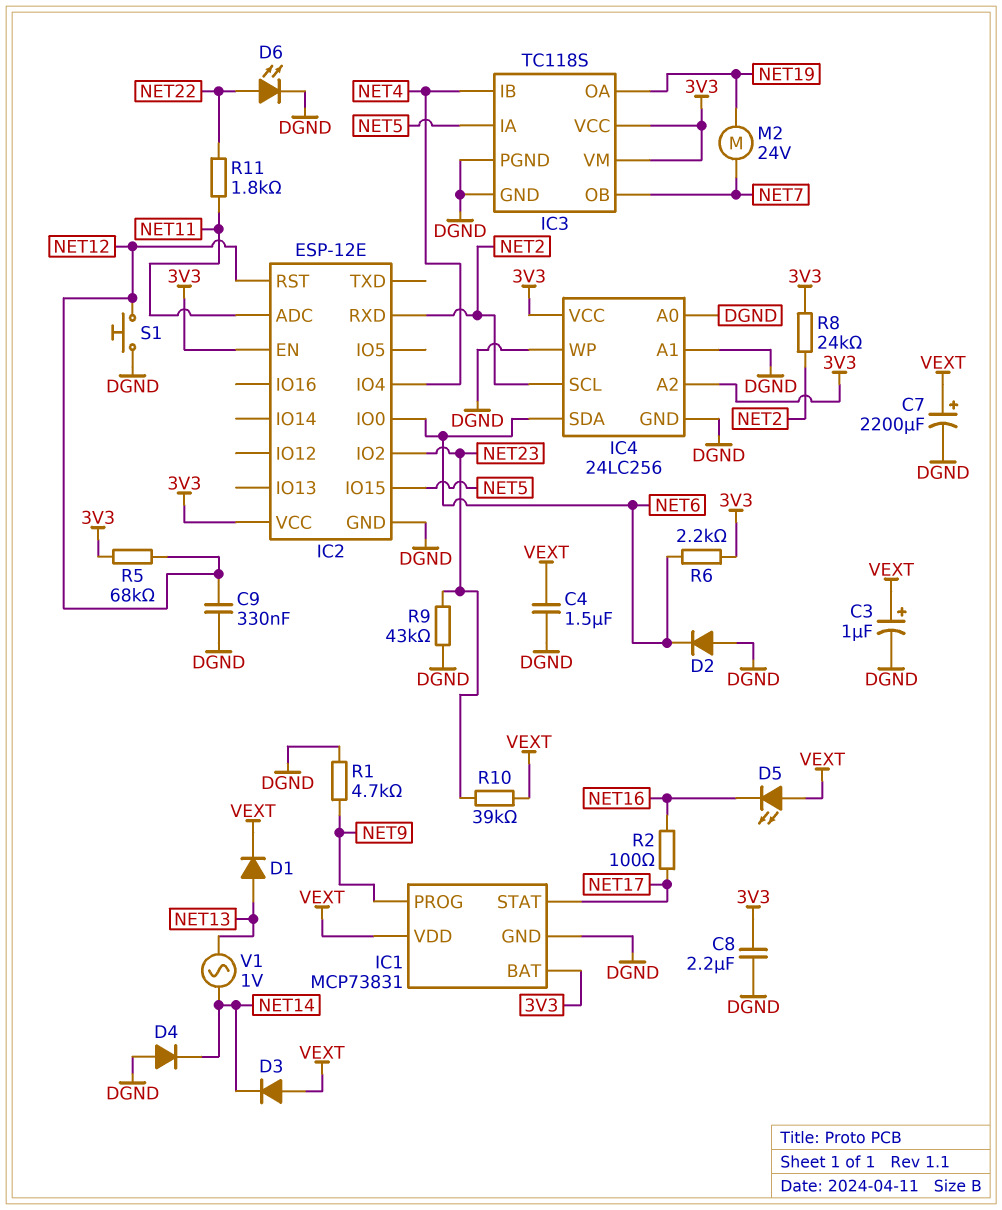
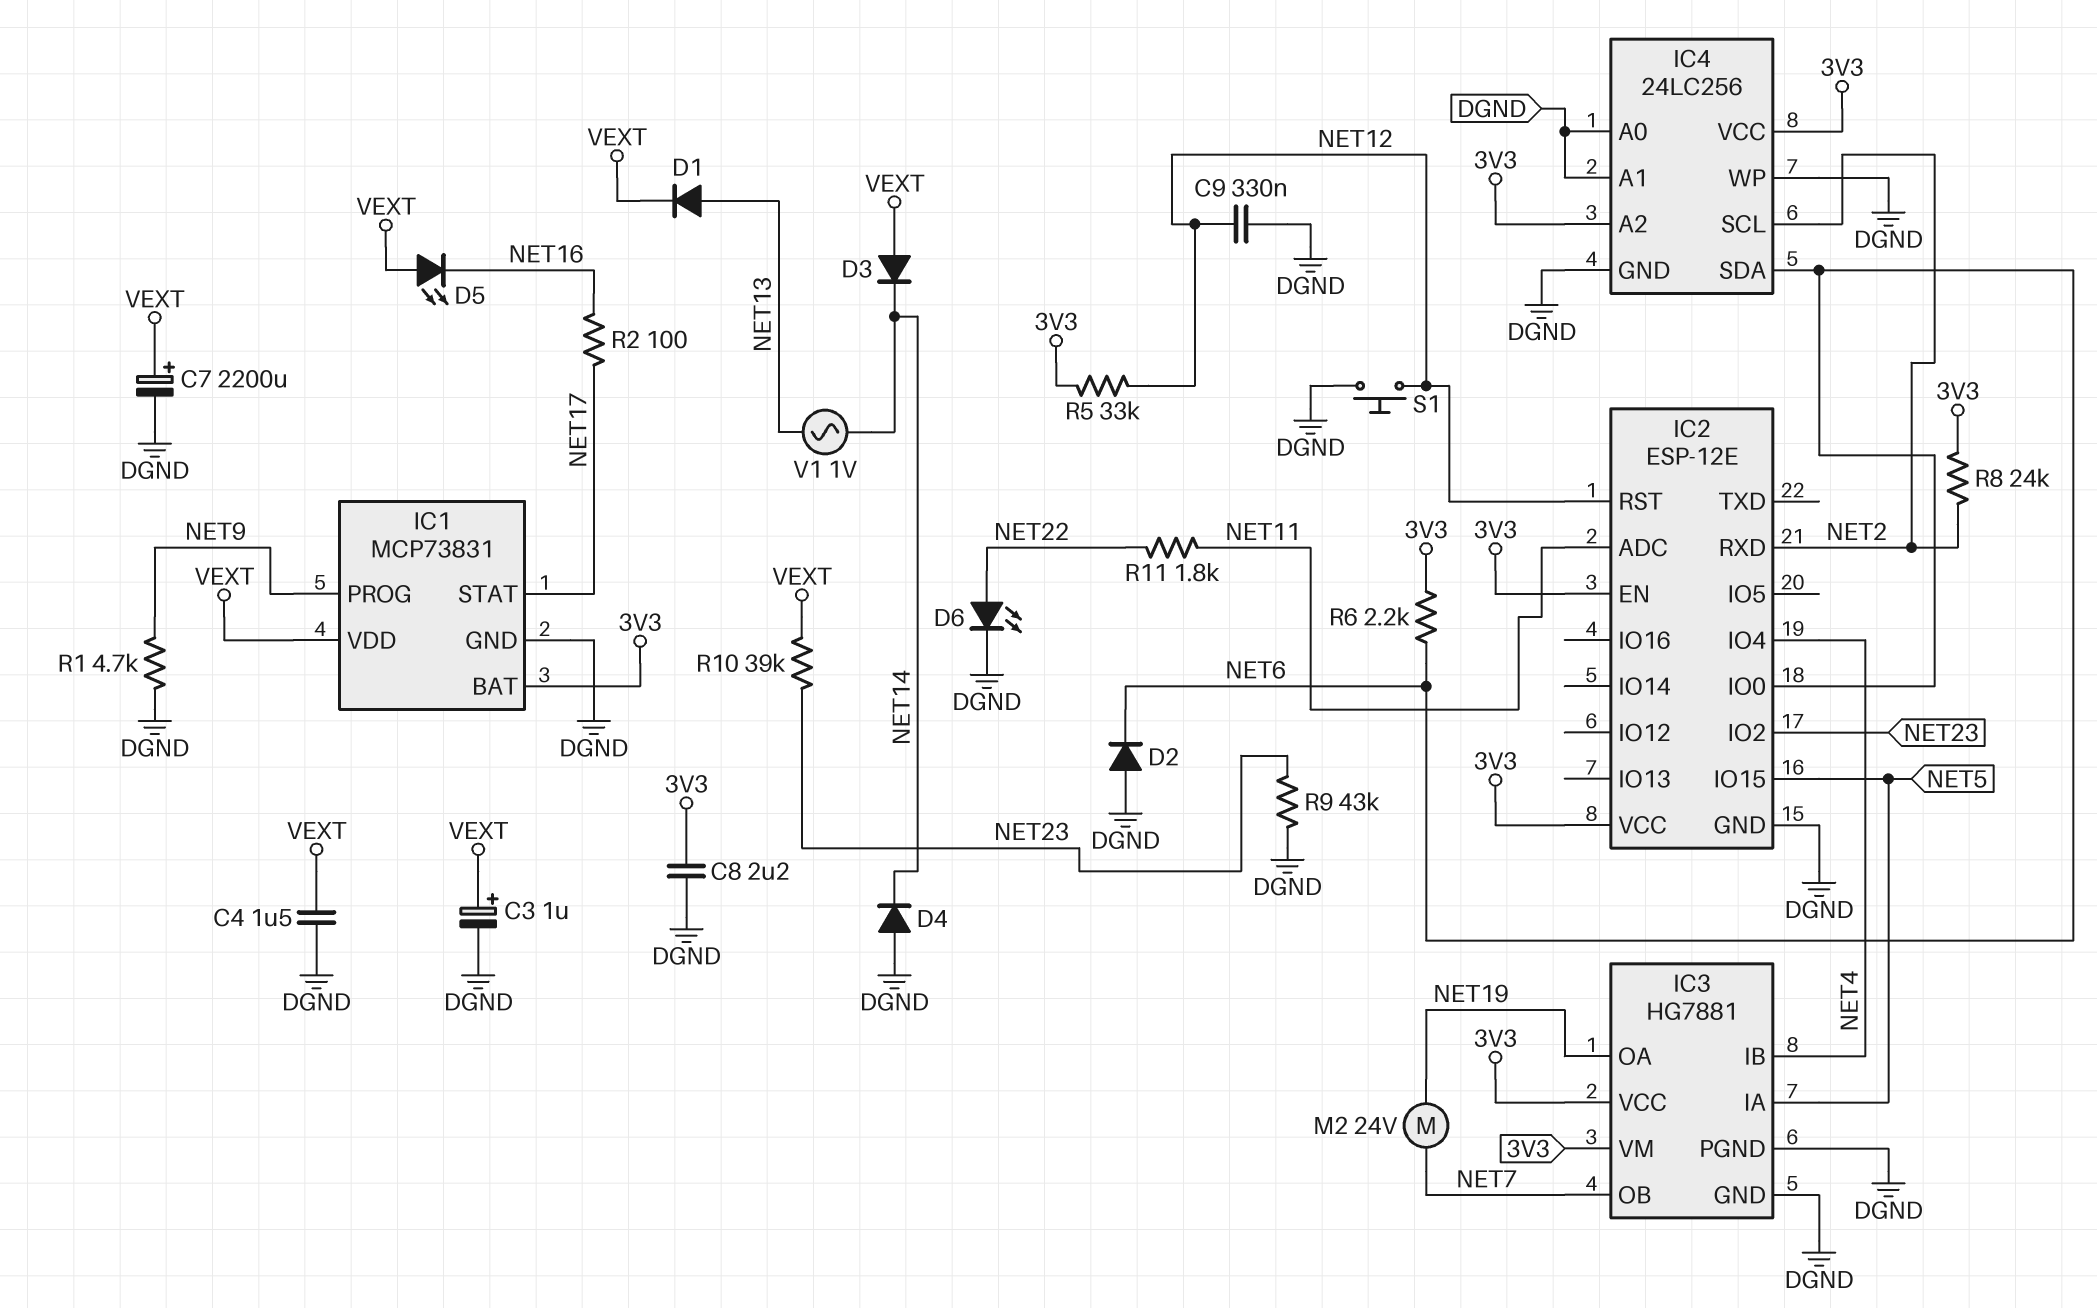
IC3: TC118S -> HG7881
R5: 68k (3V3, NET12) -> 33k (3V3, NET12)

